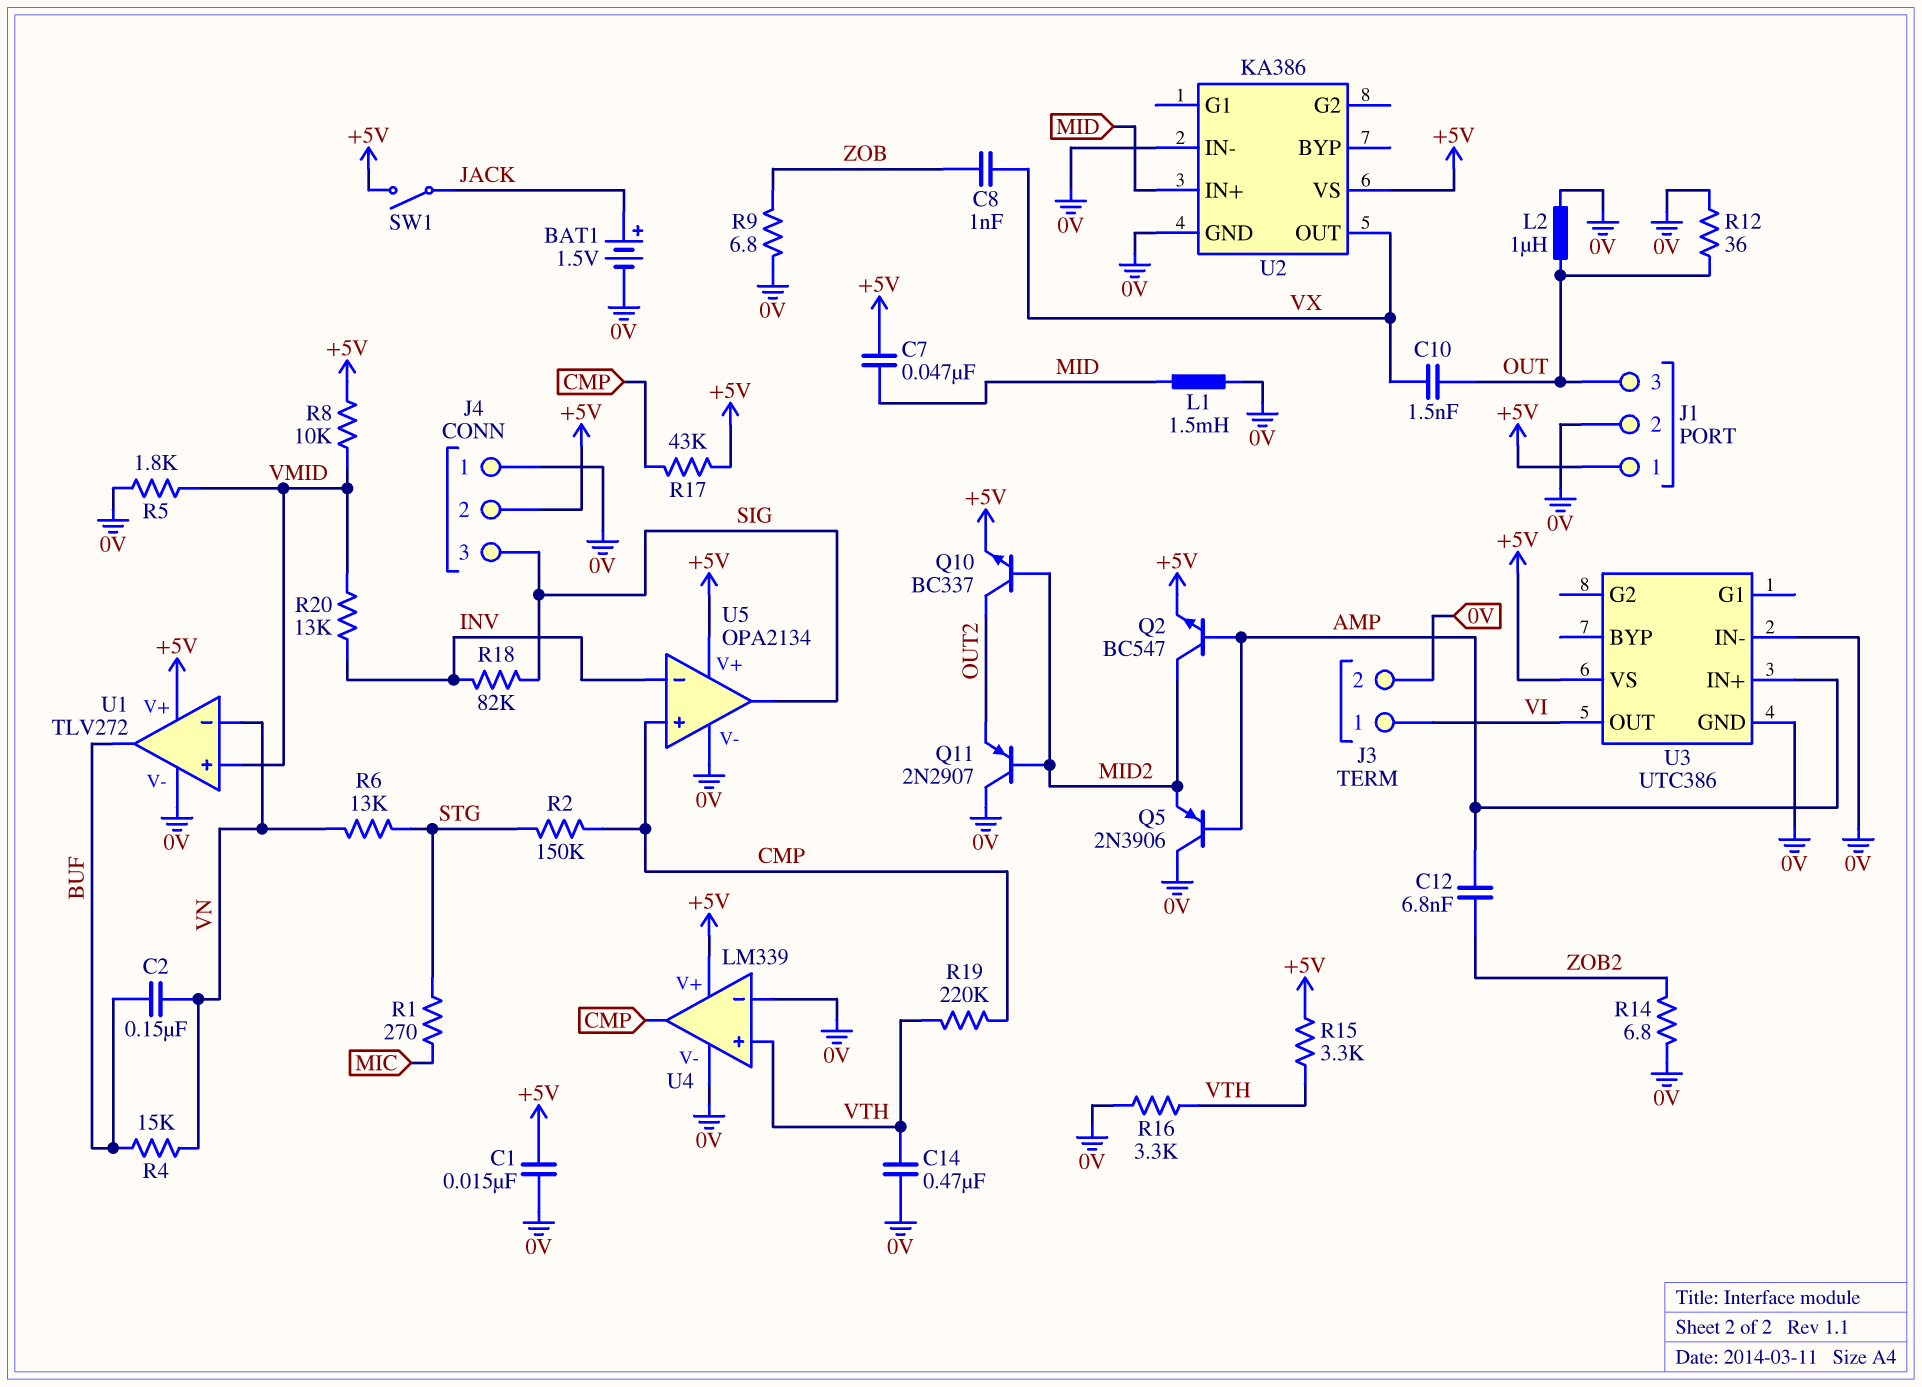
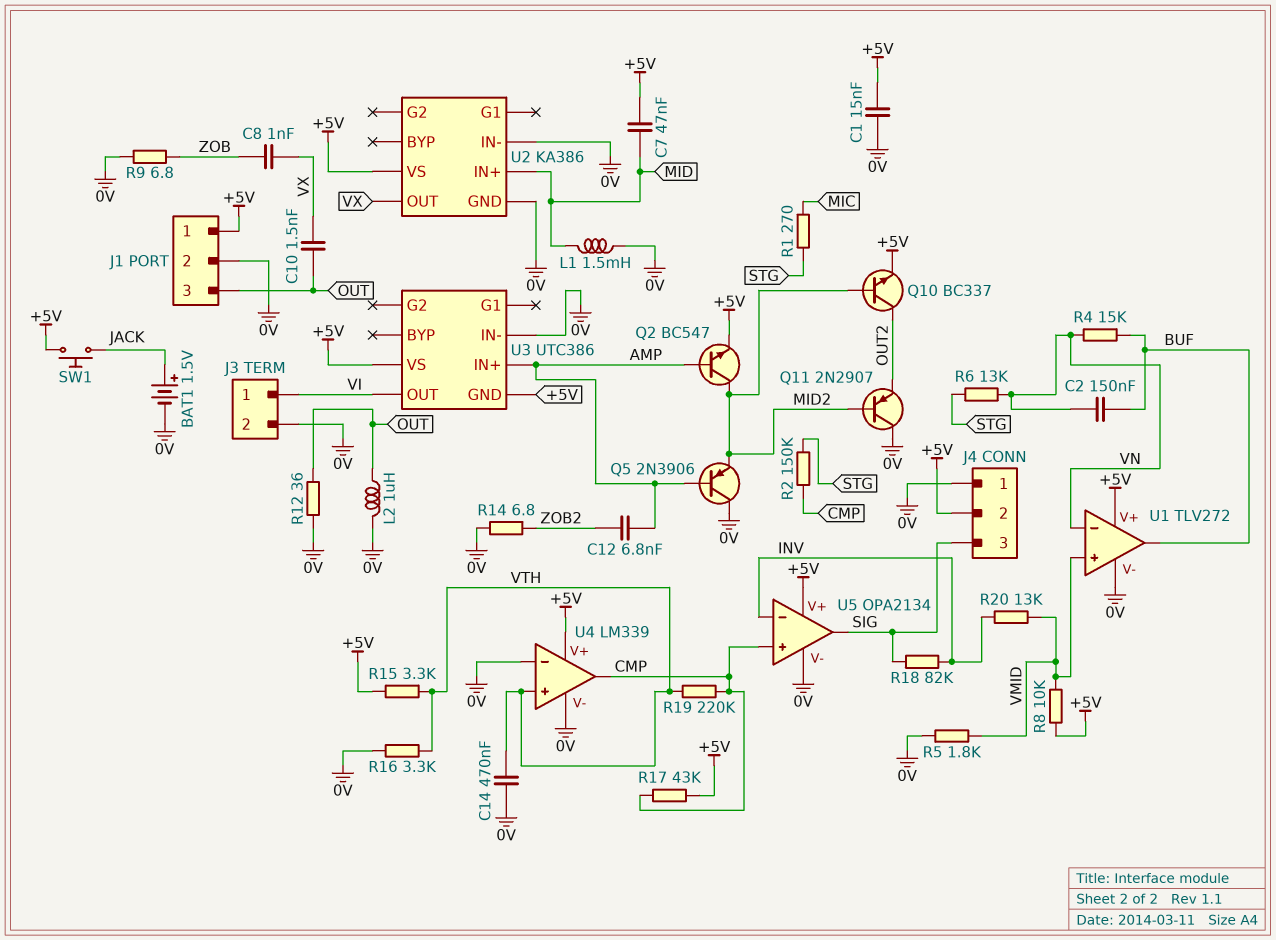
SW1: switch (+5V, JACK) -> button (+5V, JACK)
U3 pin GND: 0V -> +5V

